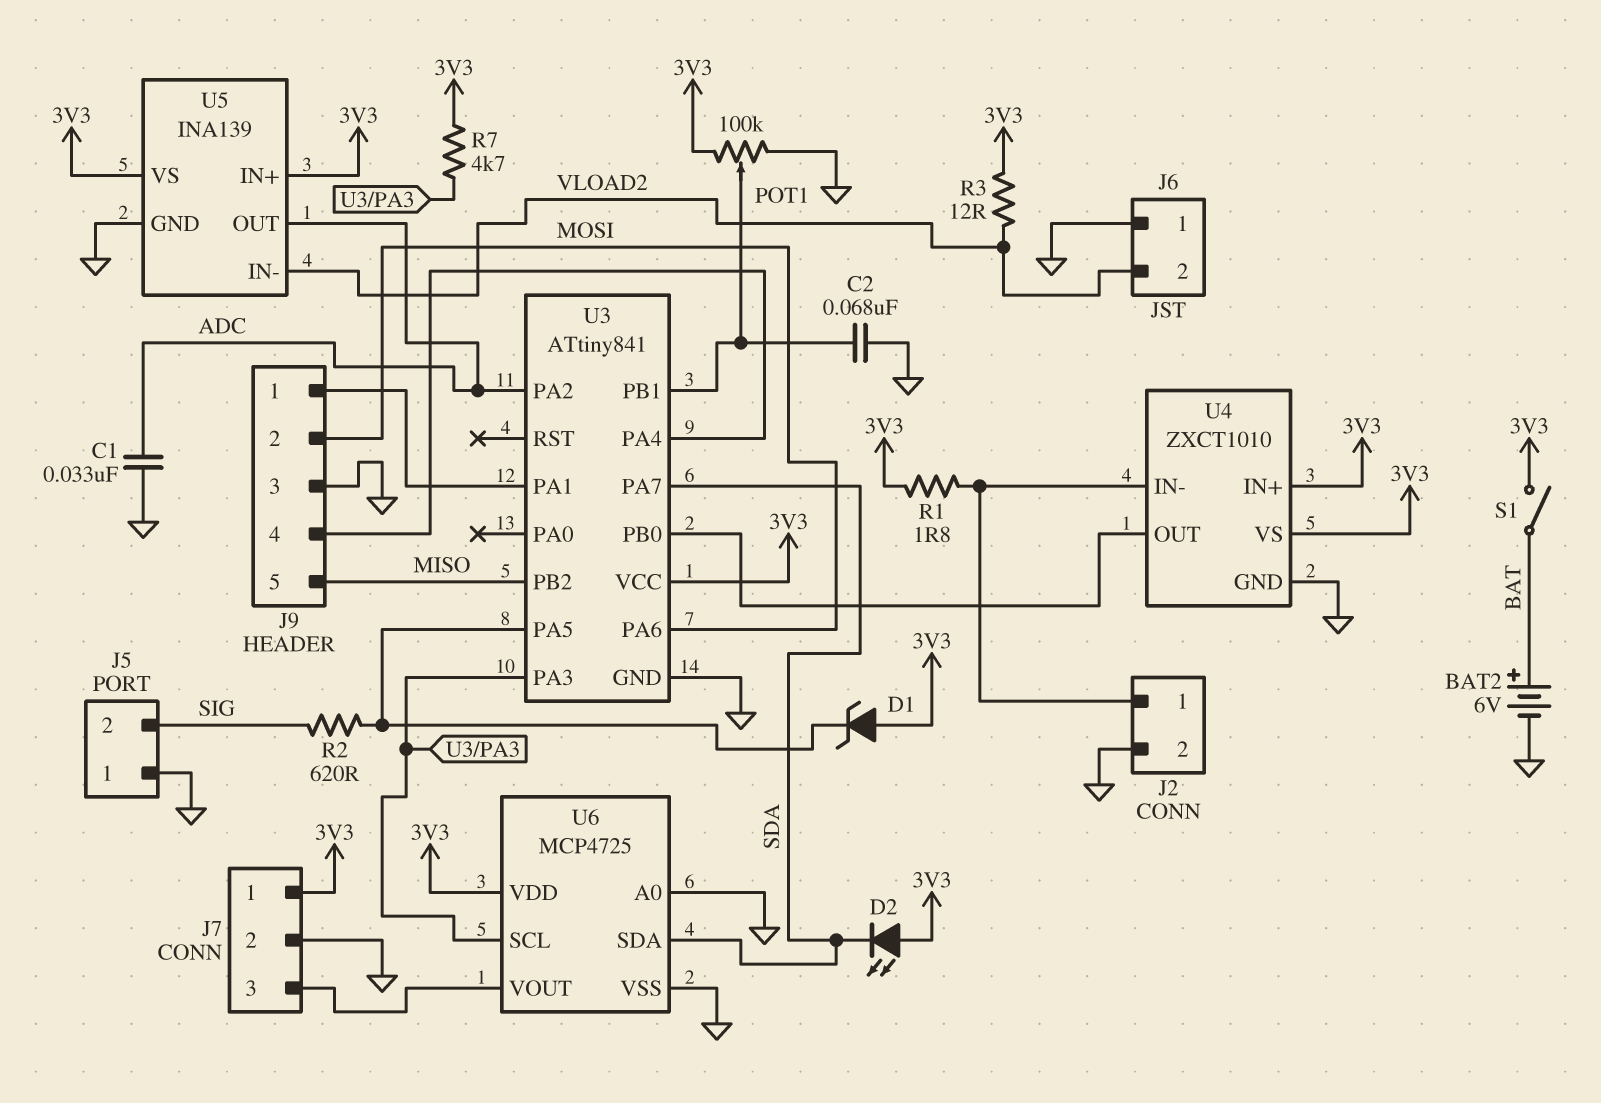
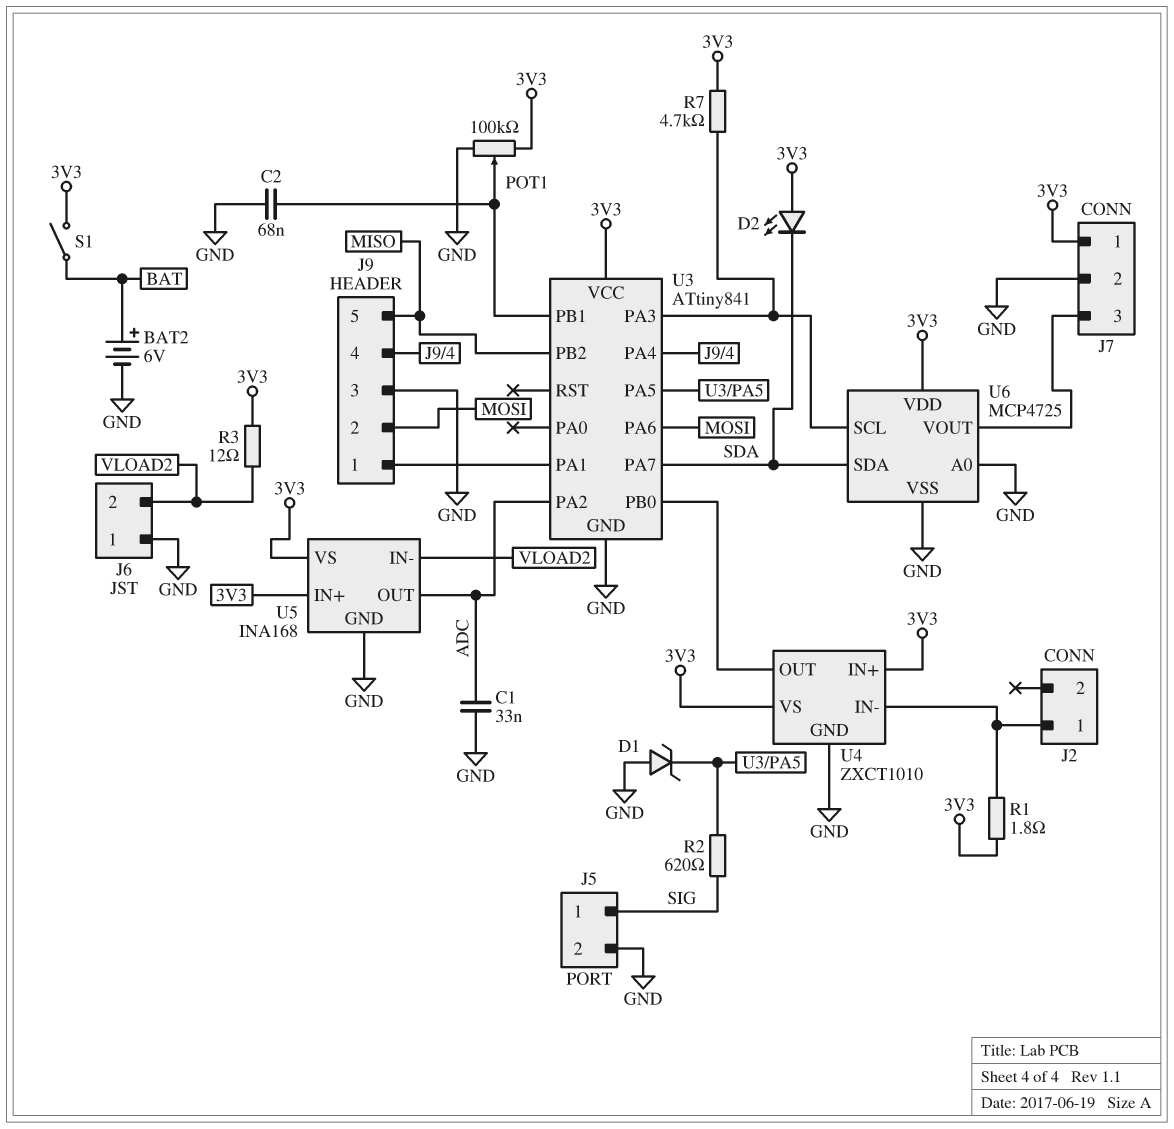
D1: zener (A 3V3, K U3/PA5) -> zener (A GND, K U3/PA5)
J2 pin 2: GND -> none
J5 pin 1: GND -> SIG
J5 pin 2: SIG -> GND
U5: INA139 -> INA168

